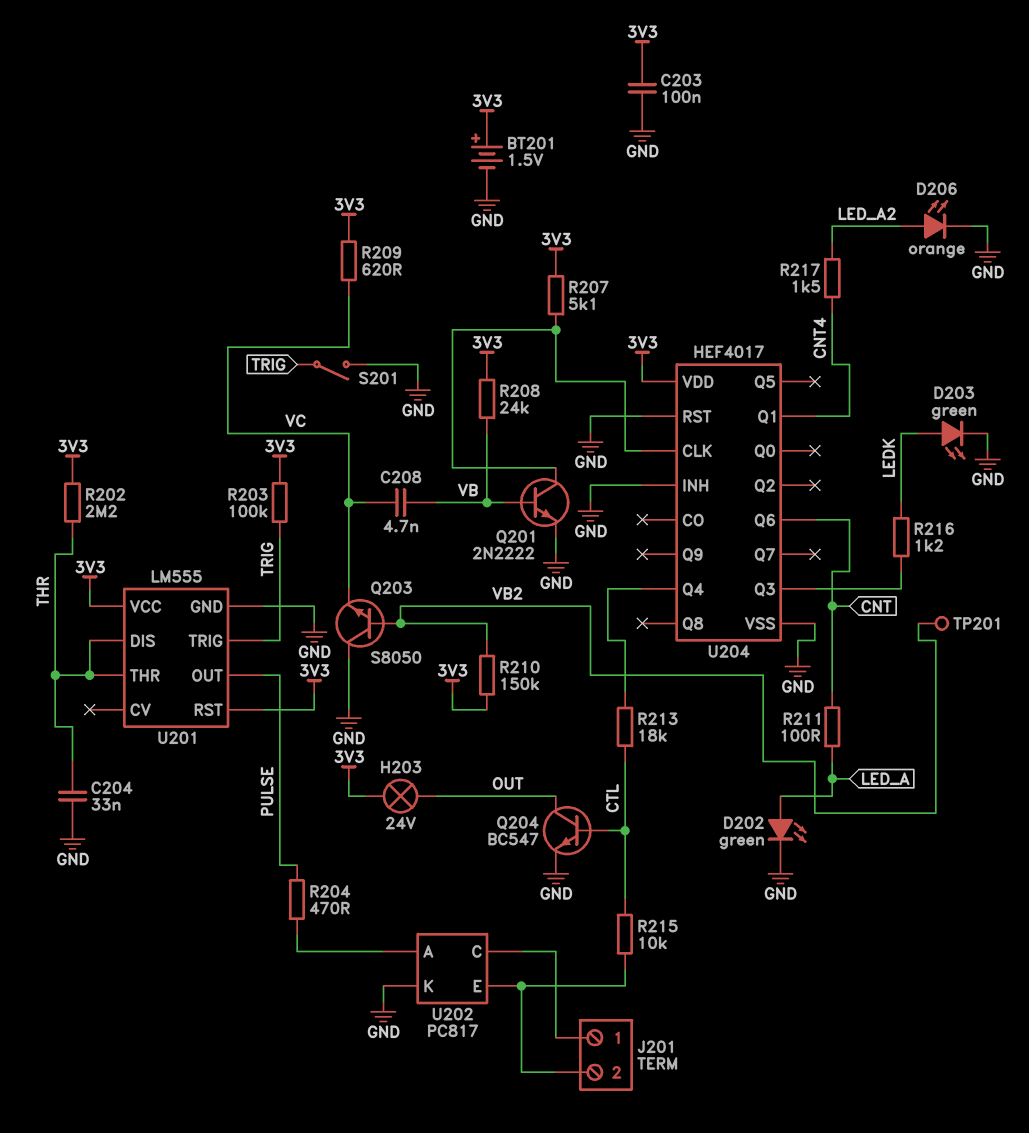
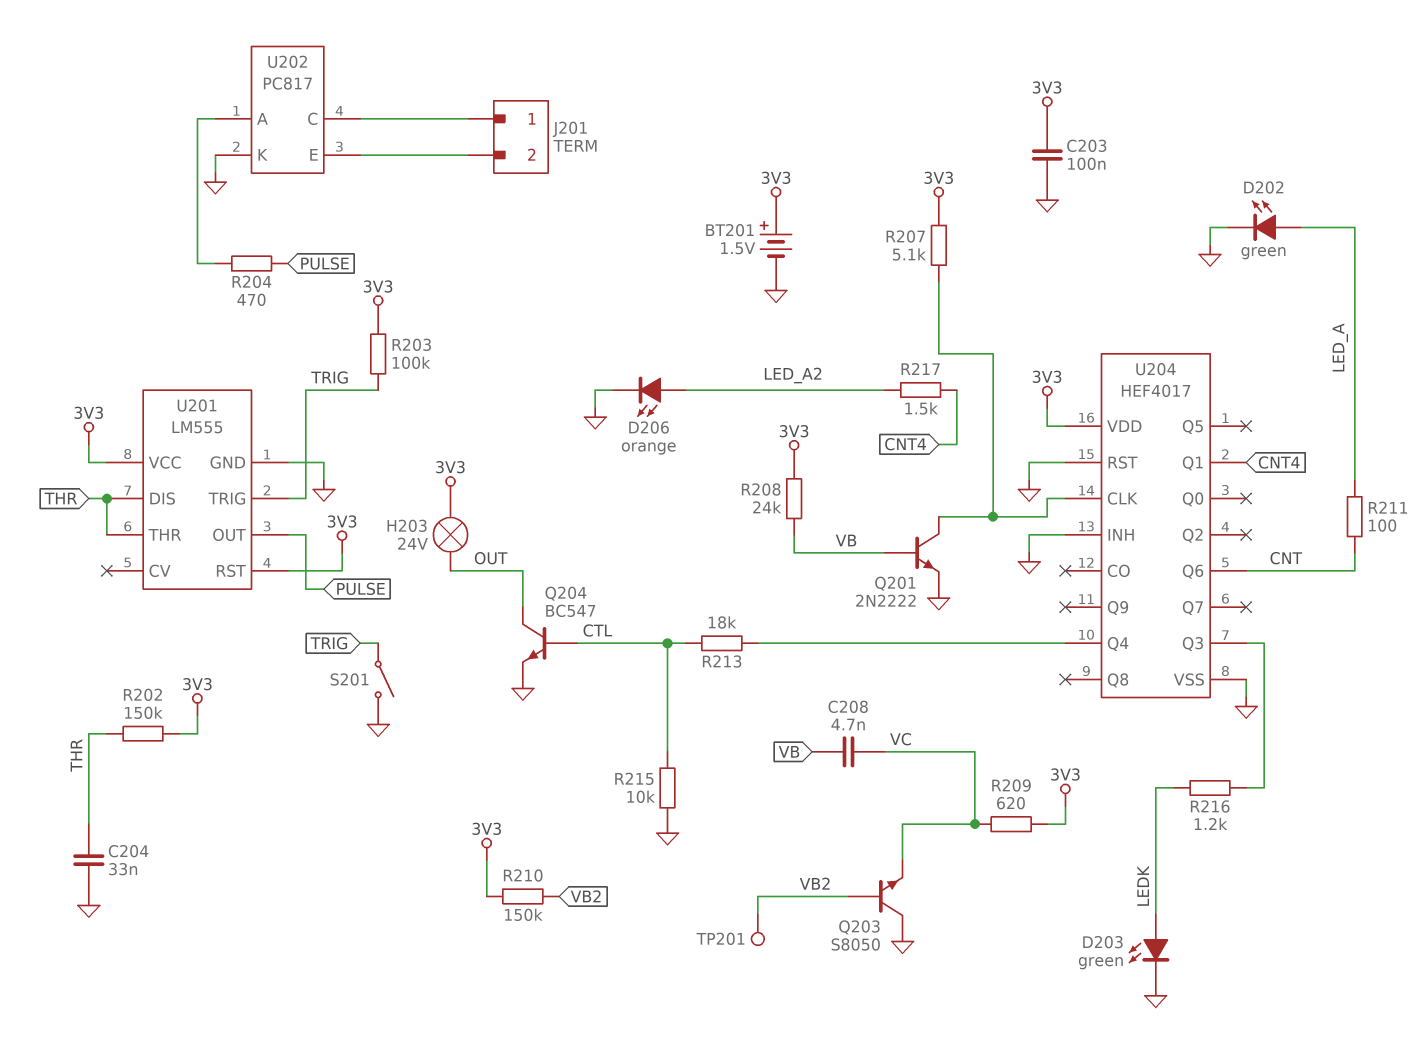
R202: 2.2M (3V3, THR) -> 150k (3V3, THR)
R215: 10k (CTL, J201/2) -> 10k (CTL, GND)

